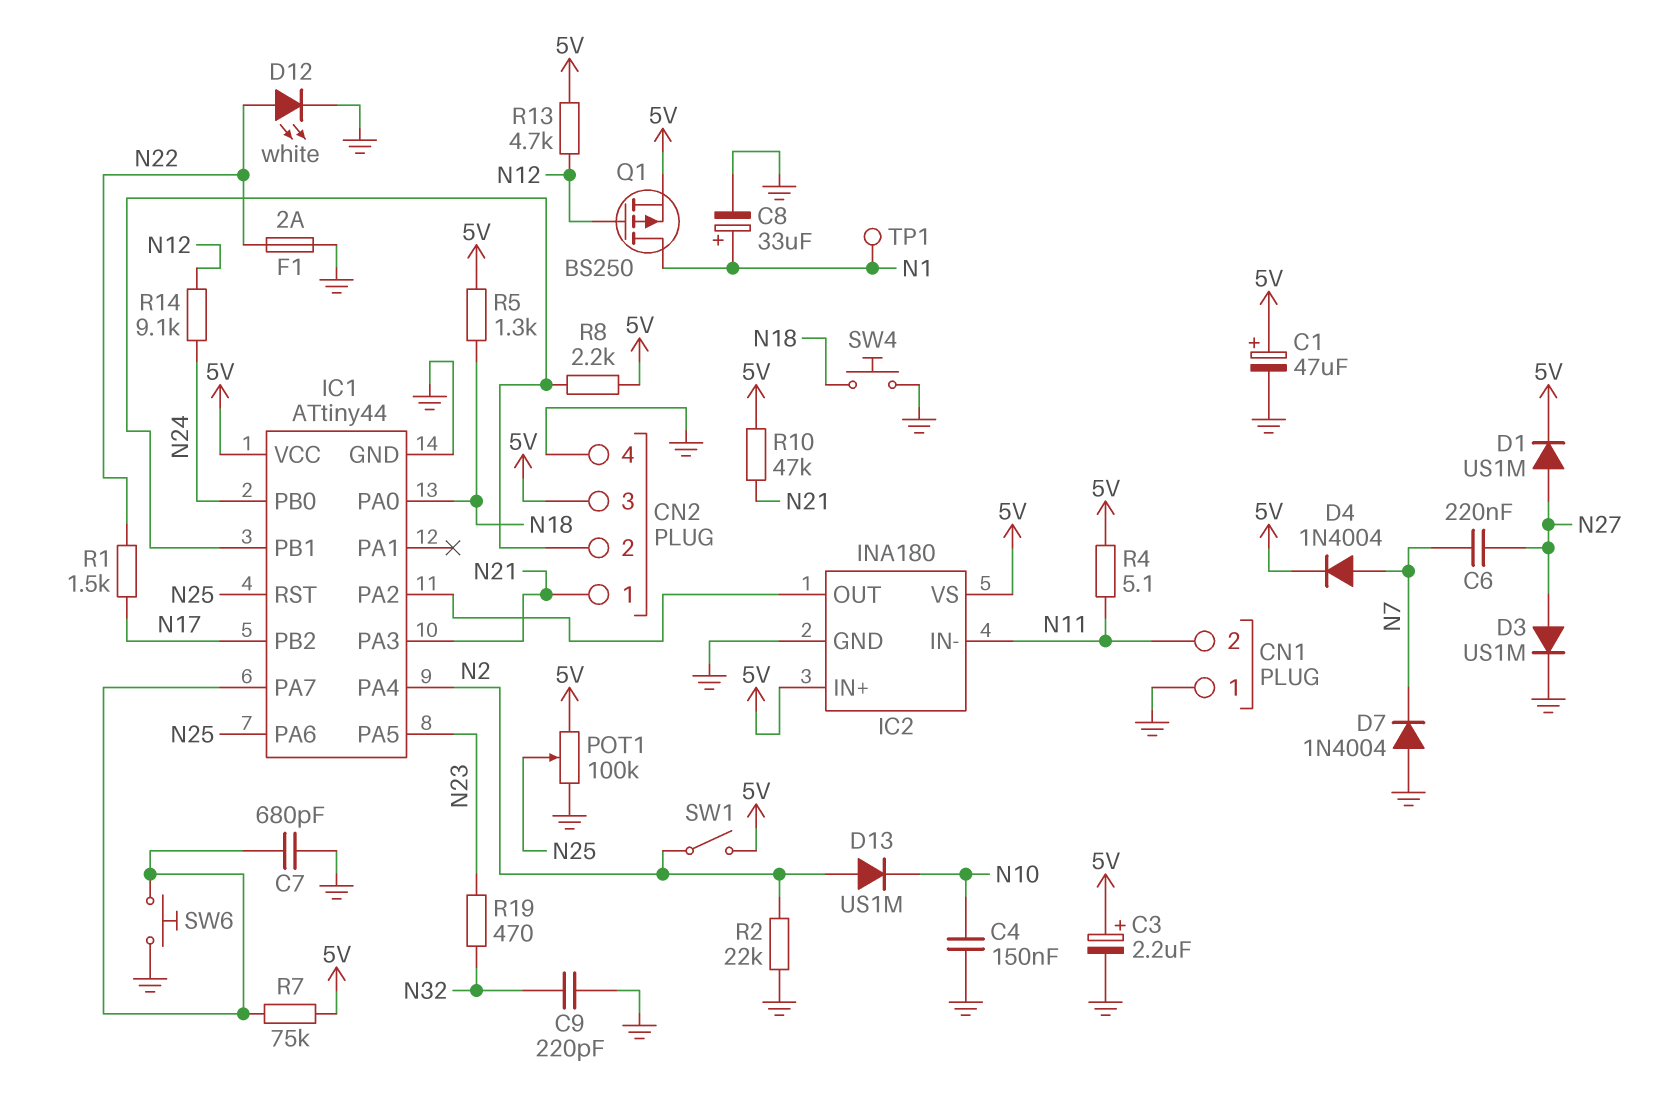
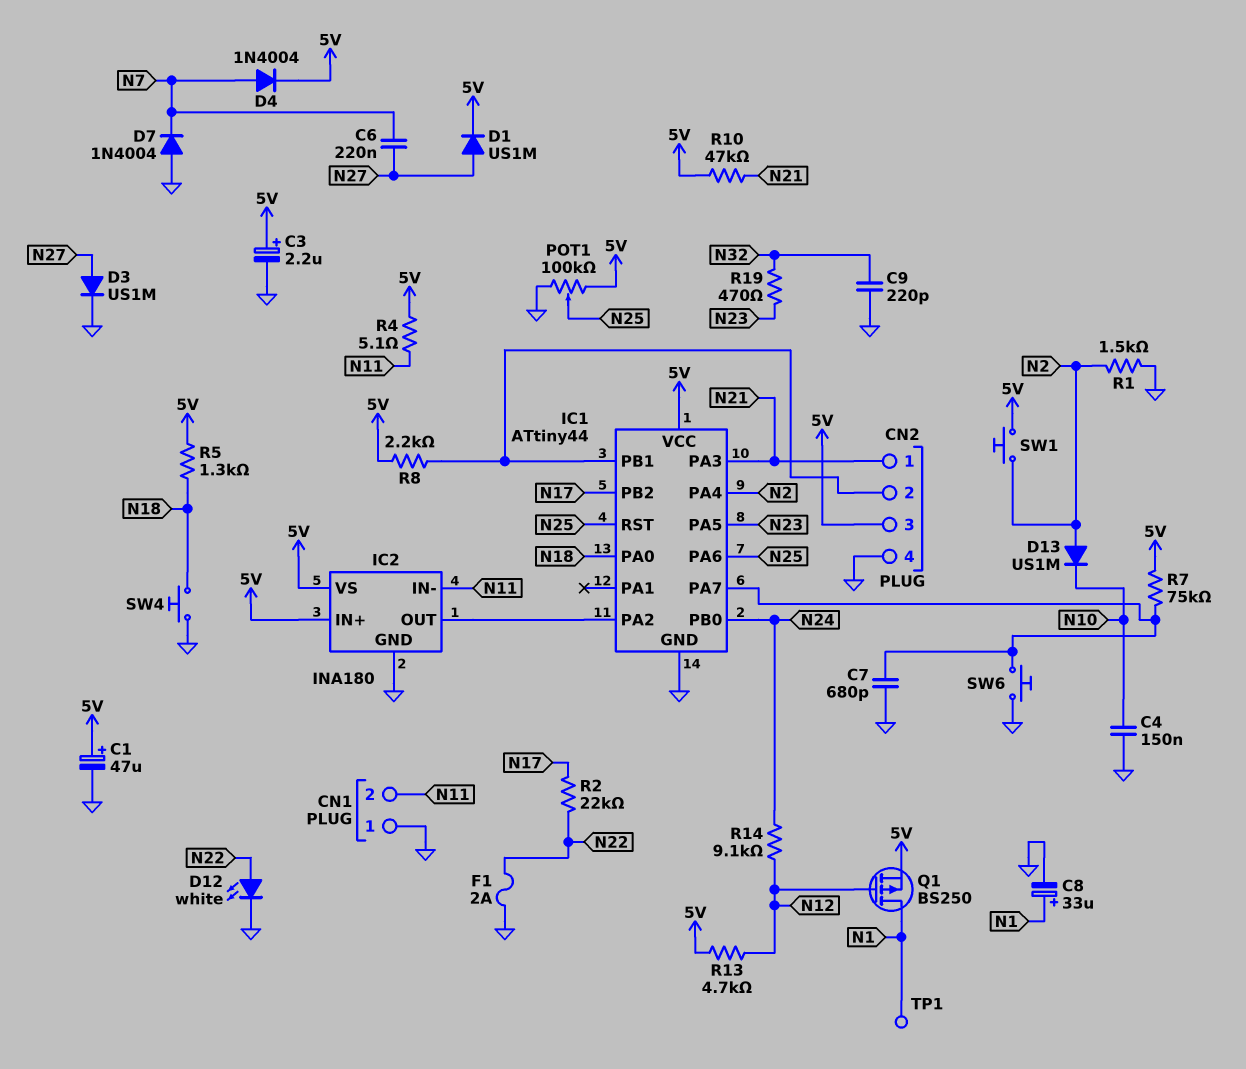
R1: 1.5k (N17, N22) -> 1.5k (GND, N2)
R2: 22k (GND, N2) -> 22k (N17, N22)
SW1: switch (5V, N2) -> button (5V, N2)

